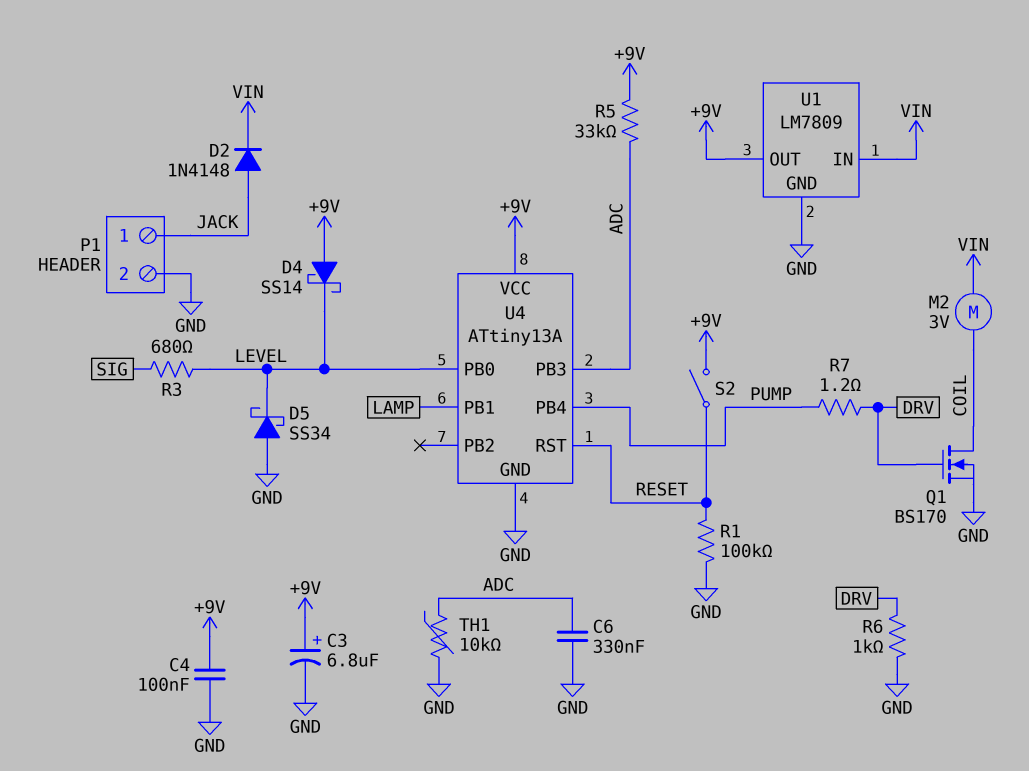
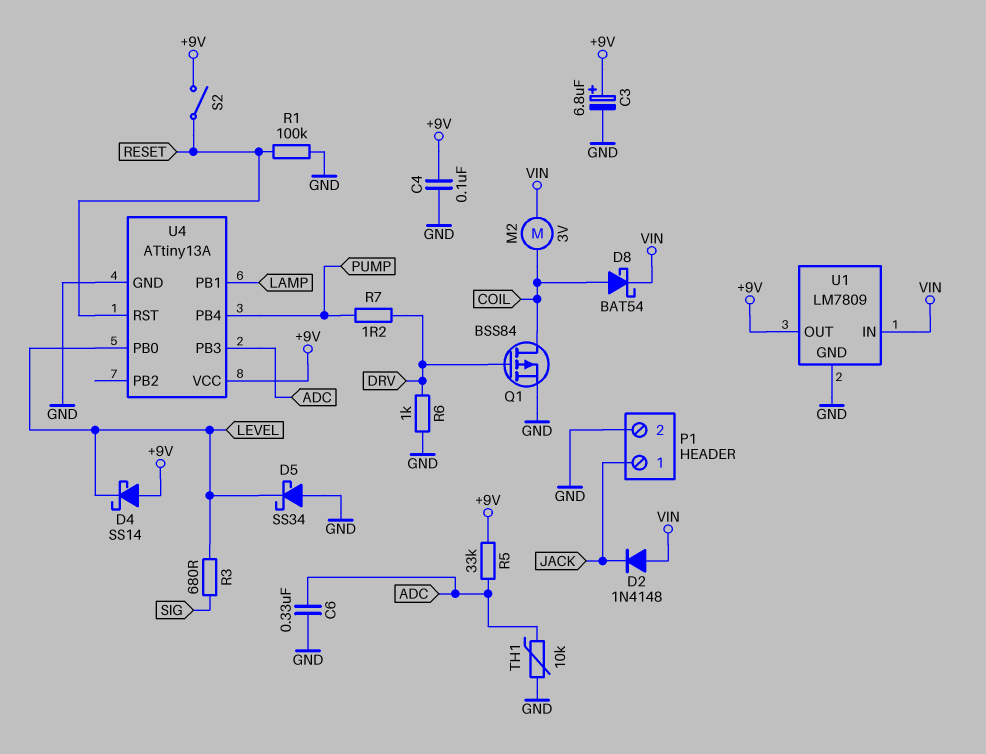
D2: diode 1N4148 (A JACK, K VIN) -> diode 1N4148 (A VIN, K JACK)
D8: none -> schottky BAT54 (A COIL, K VIN)
Q1: NMOS BS170 (G DRV, D COIL, S GND) -> PMOS BSS84 (G DRV, D COIL, S GND)

